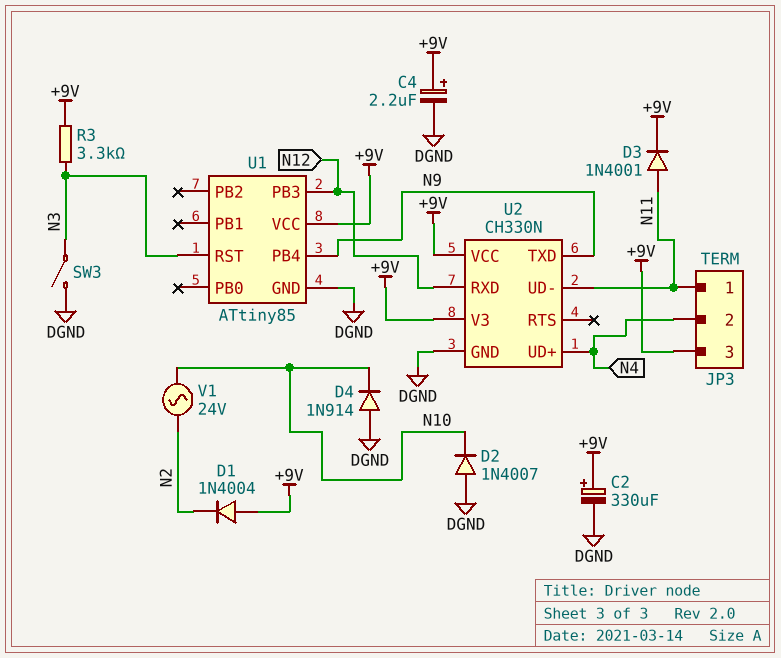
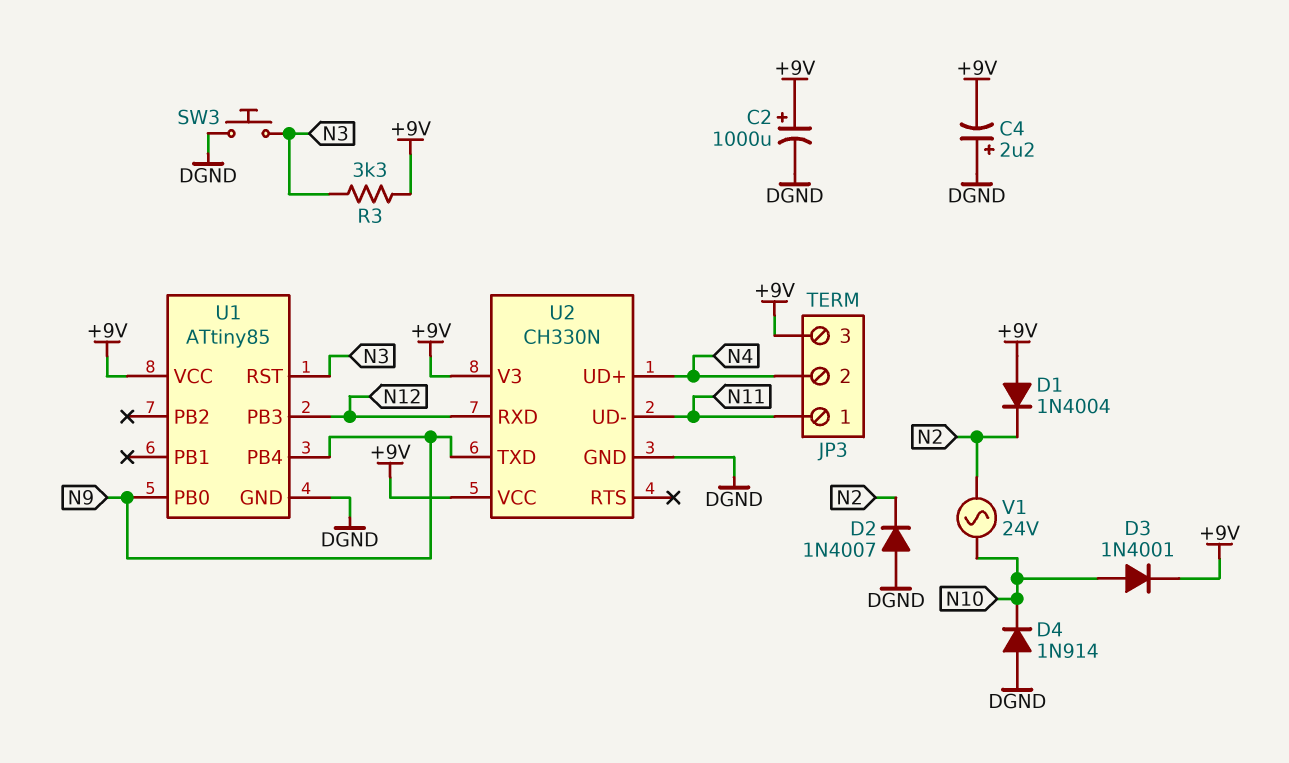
C2: 330uF (plus +9V, minus DGND) -> 1000uF (plus +9V, minus DGND)
C4: 2.2uF (plus +9V, minus DGND) -> 2.2uF (plus DGND, minus +9V)
D2: diode 1N4007 (A DGND, K N10) -> diode 1N4007 (A DGND, K N2)
D3: diode 1N4001 (A N11, K +9V) -> diode 1N4001 (A N10, K +9V)
SW3: switch (DGND, N3) -> button (DGND, N3)
U1 pin PB0: none -> N9

